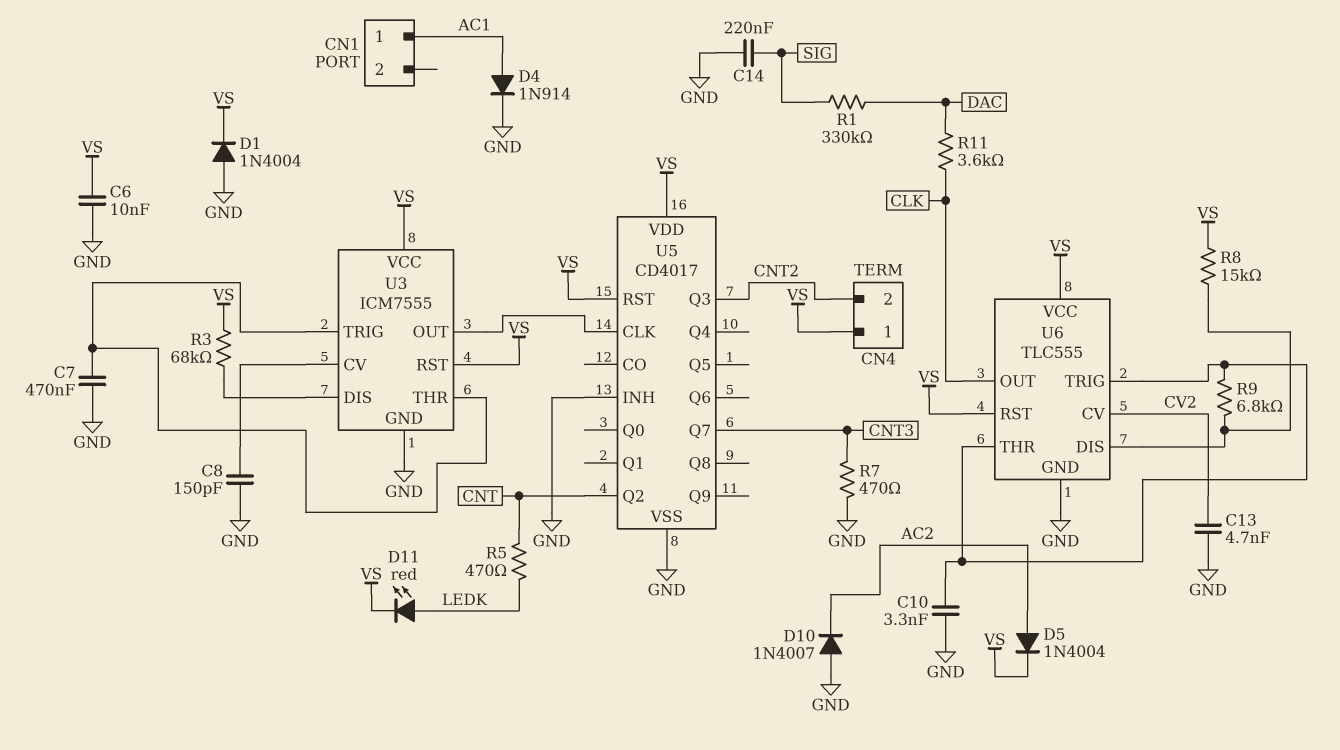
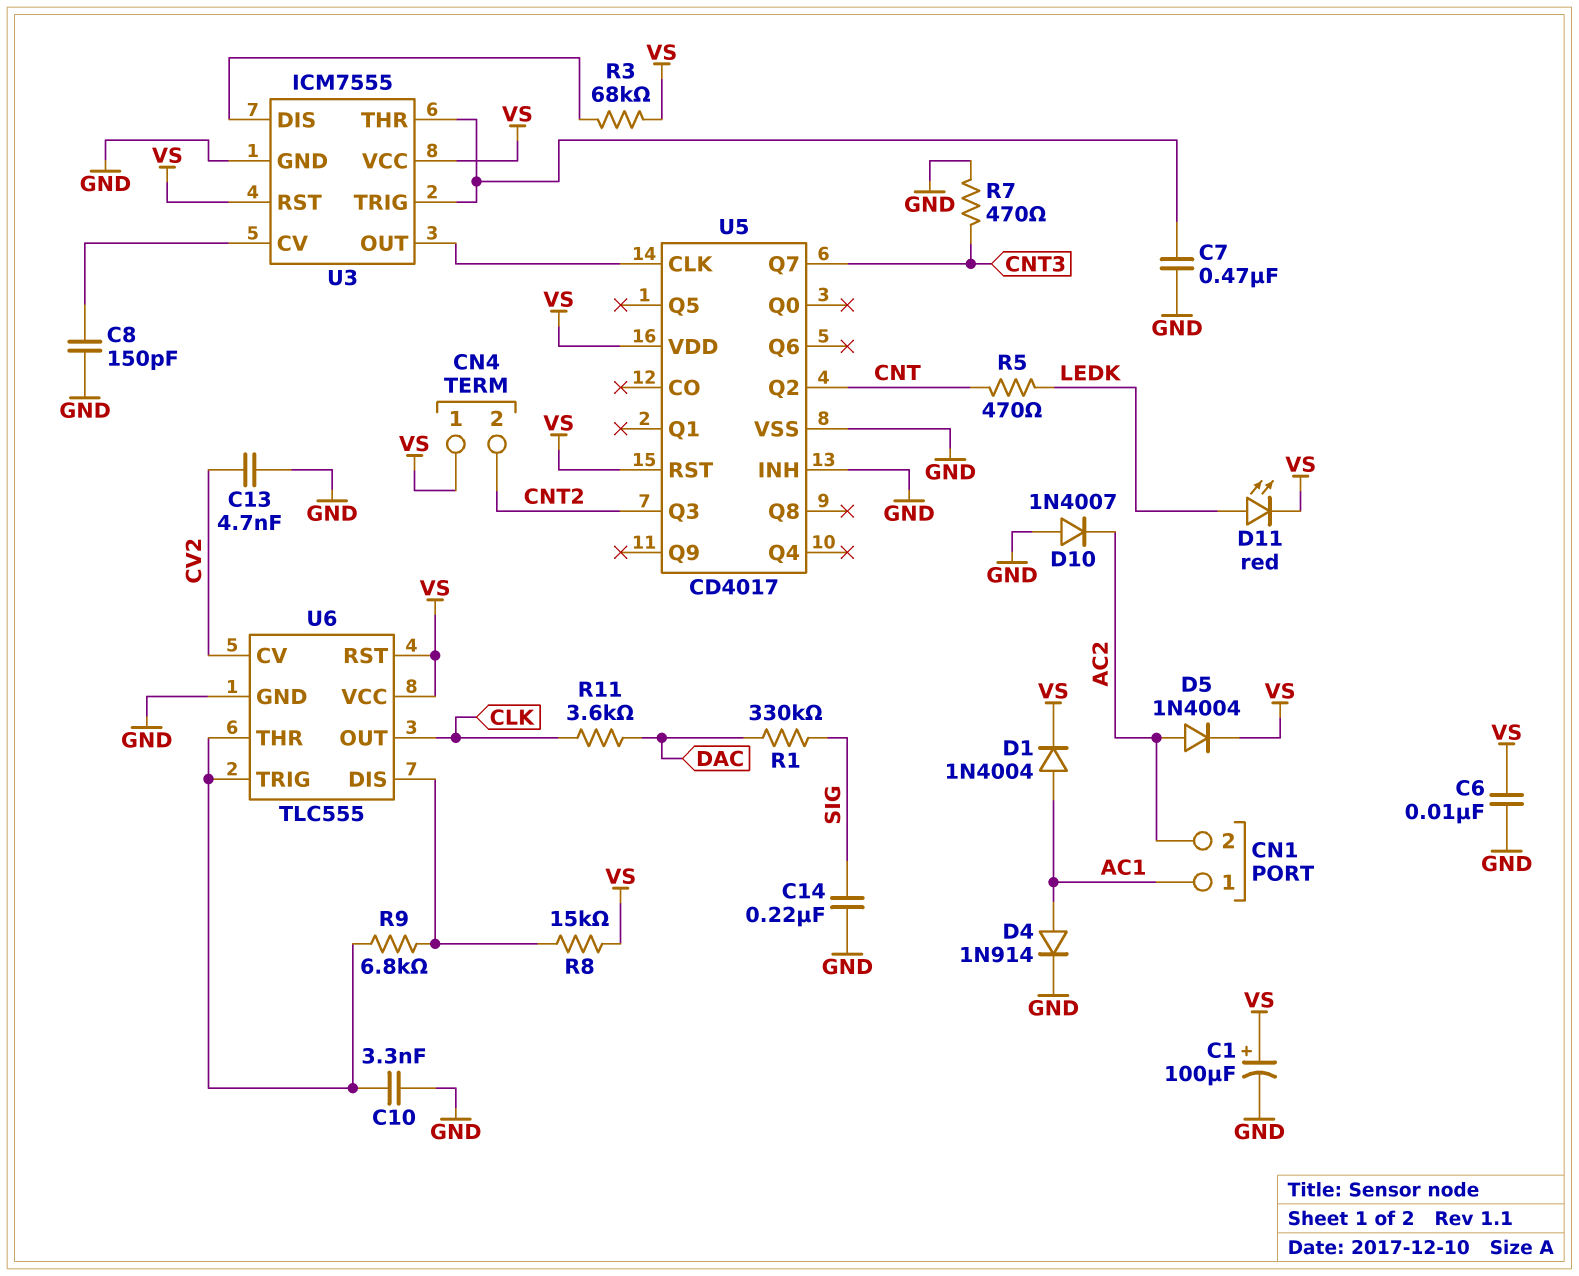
C1: none -> 100uF (plus VS, minus GND)
CN1 pin 2: none -> AC2
D1: diode 1N4004 (A GND, K VS) -> diode 1N4004 (A AC1, K VS)

